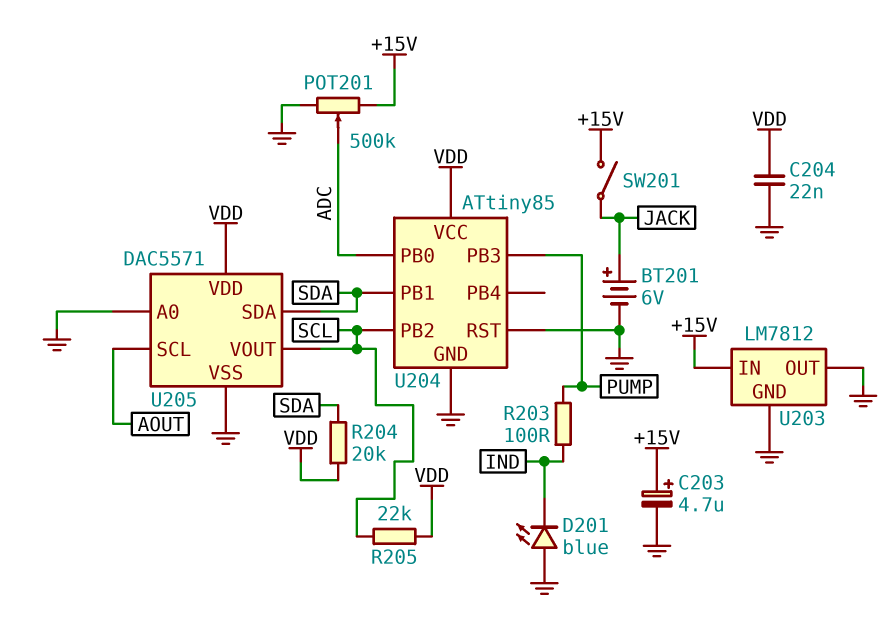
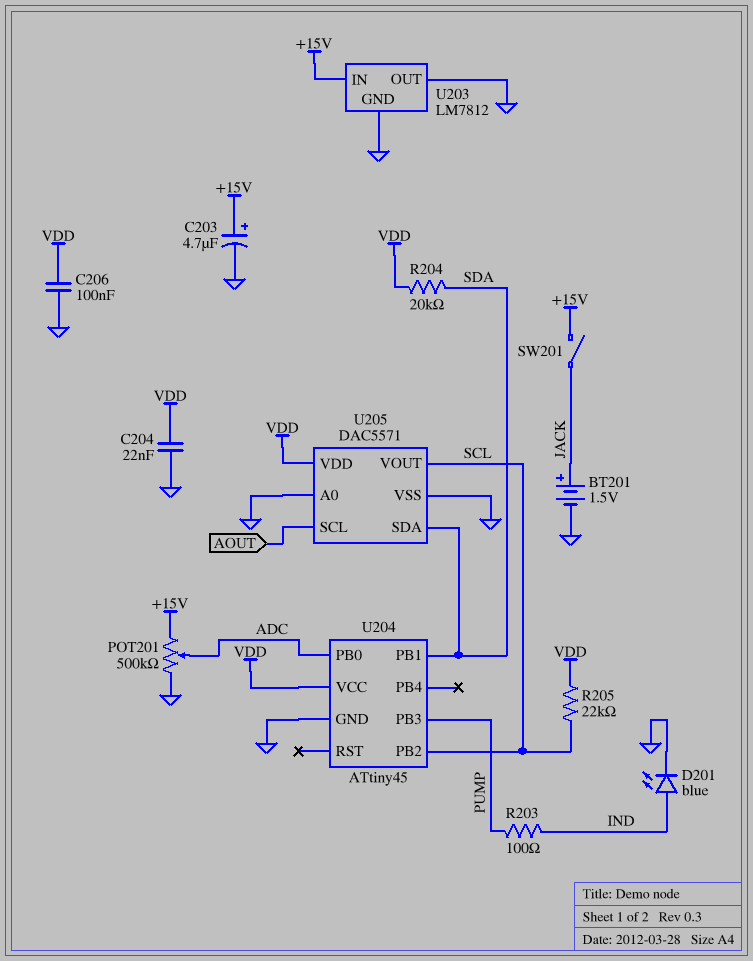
BT201: 6V (plus JACK, minus GND) -> 1.5V (plus JACK, minus GND)
C206: none -> 100nF (GND, VDD)
D201: LED blue (A GND, K IND) -> LED blue (A IND, K GND)
U204: ATtiny85 -> ATtiny45
U204 pin RST: GND -> none

